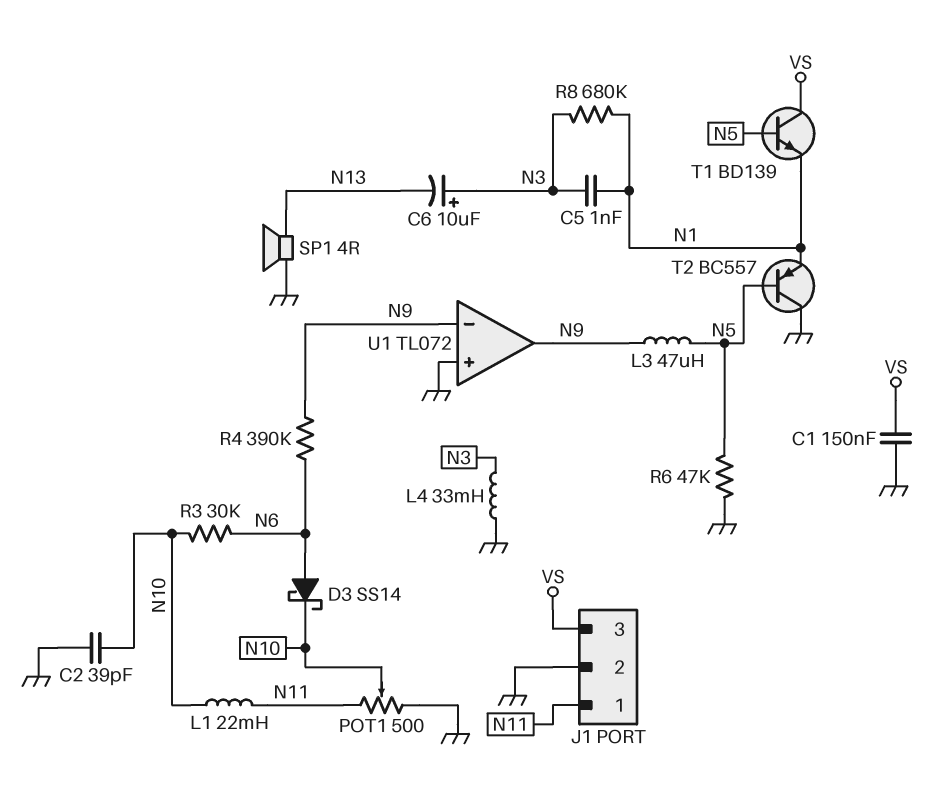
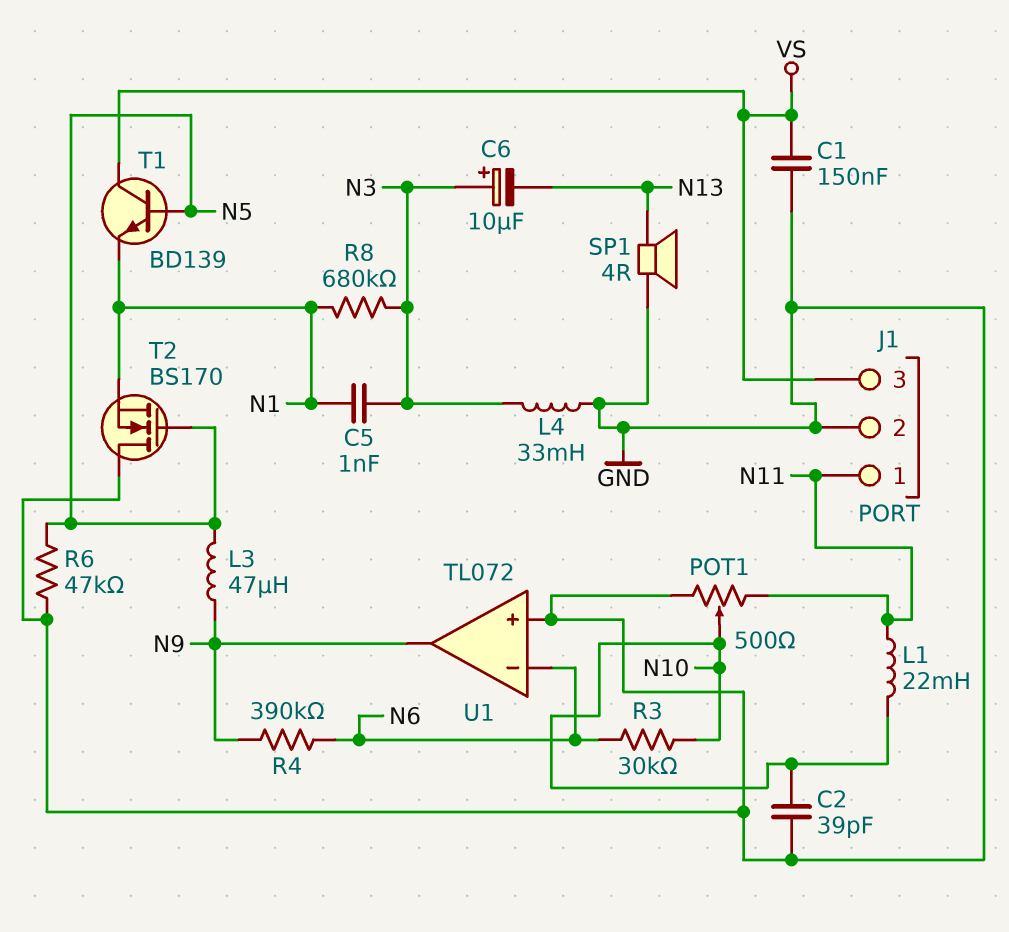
D3: schottky SS14 (A N6, K N10) -> none
T2: PNP BC557 (B N5, C GND, E N1) -> NMOS BS170 (G N5, D GND, S N1)
U1 pin in-: N9 -> N6

